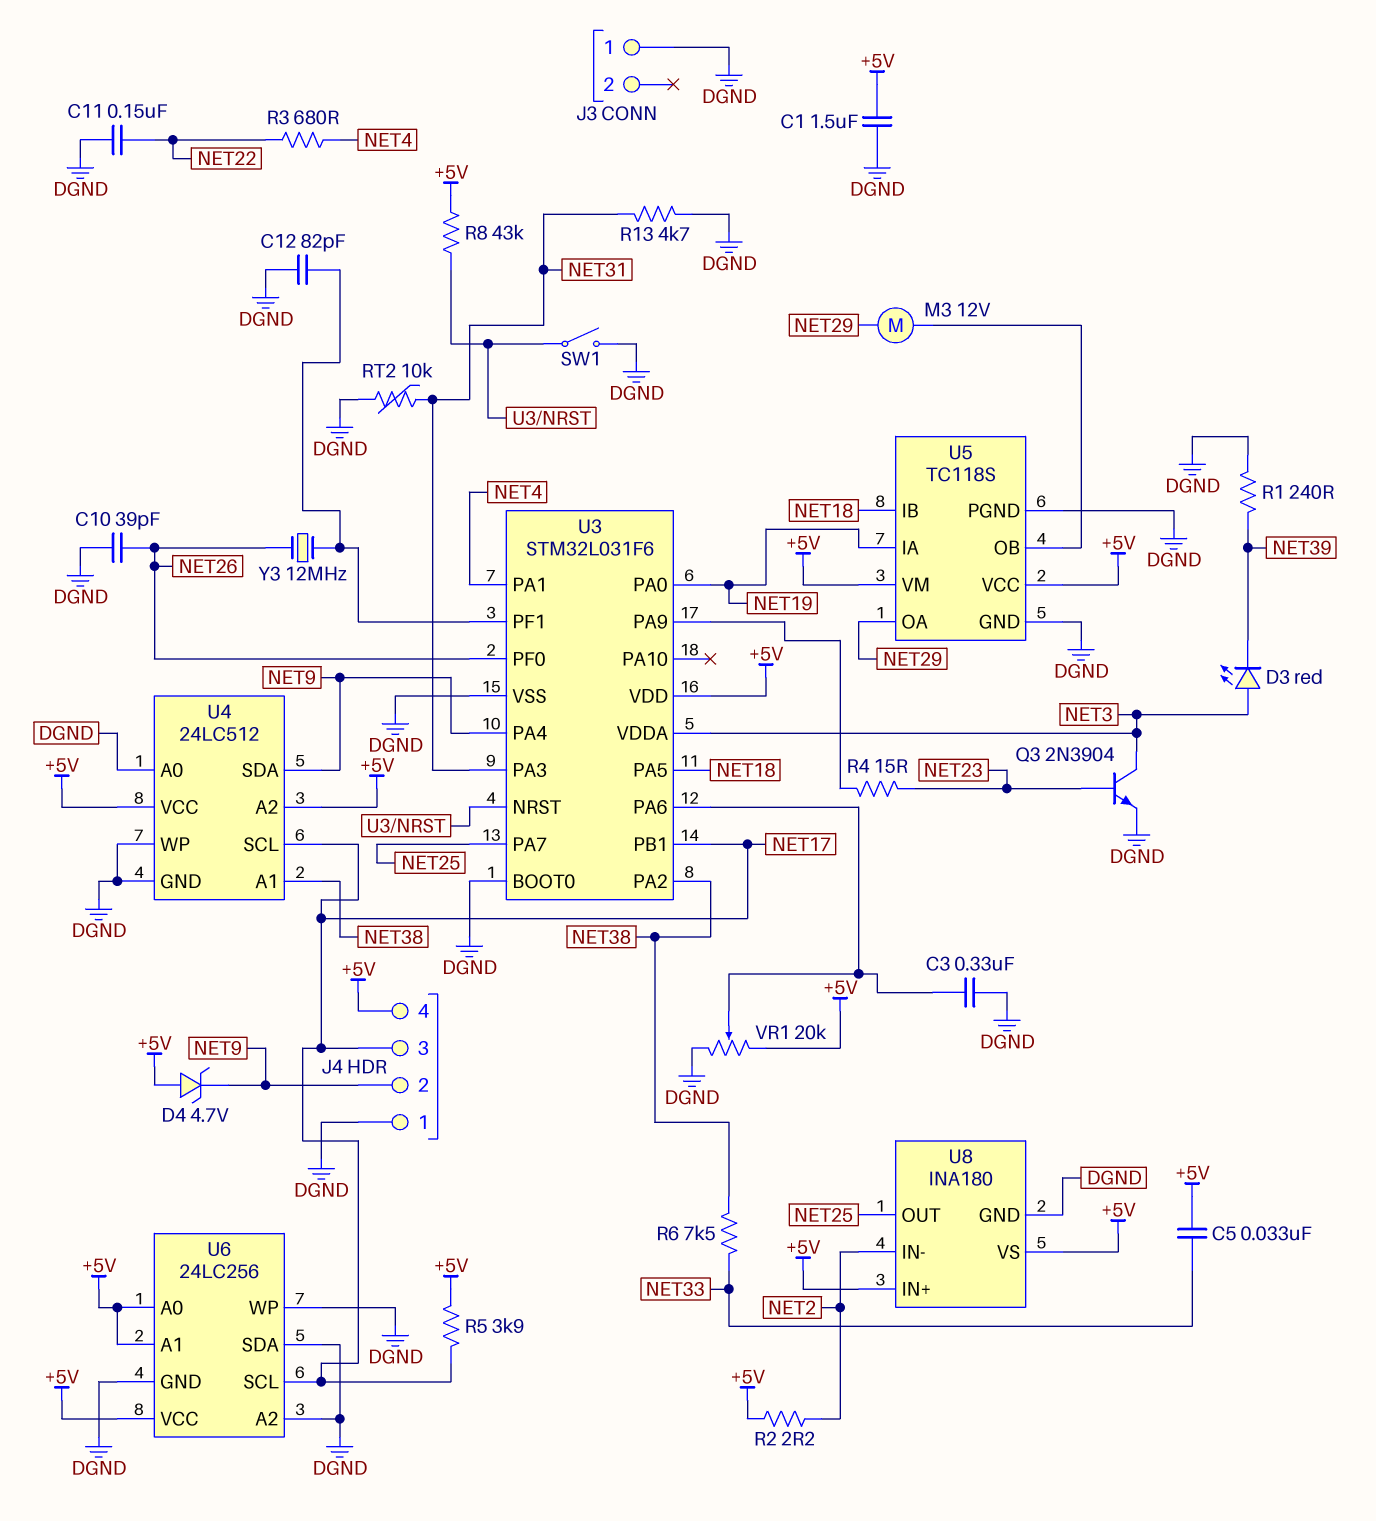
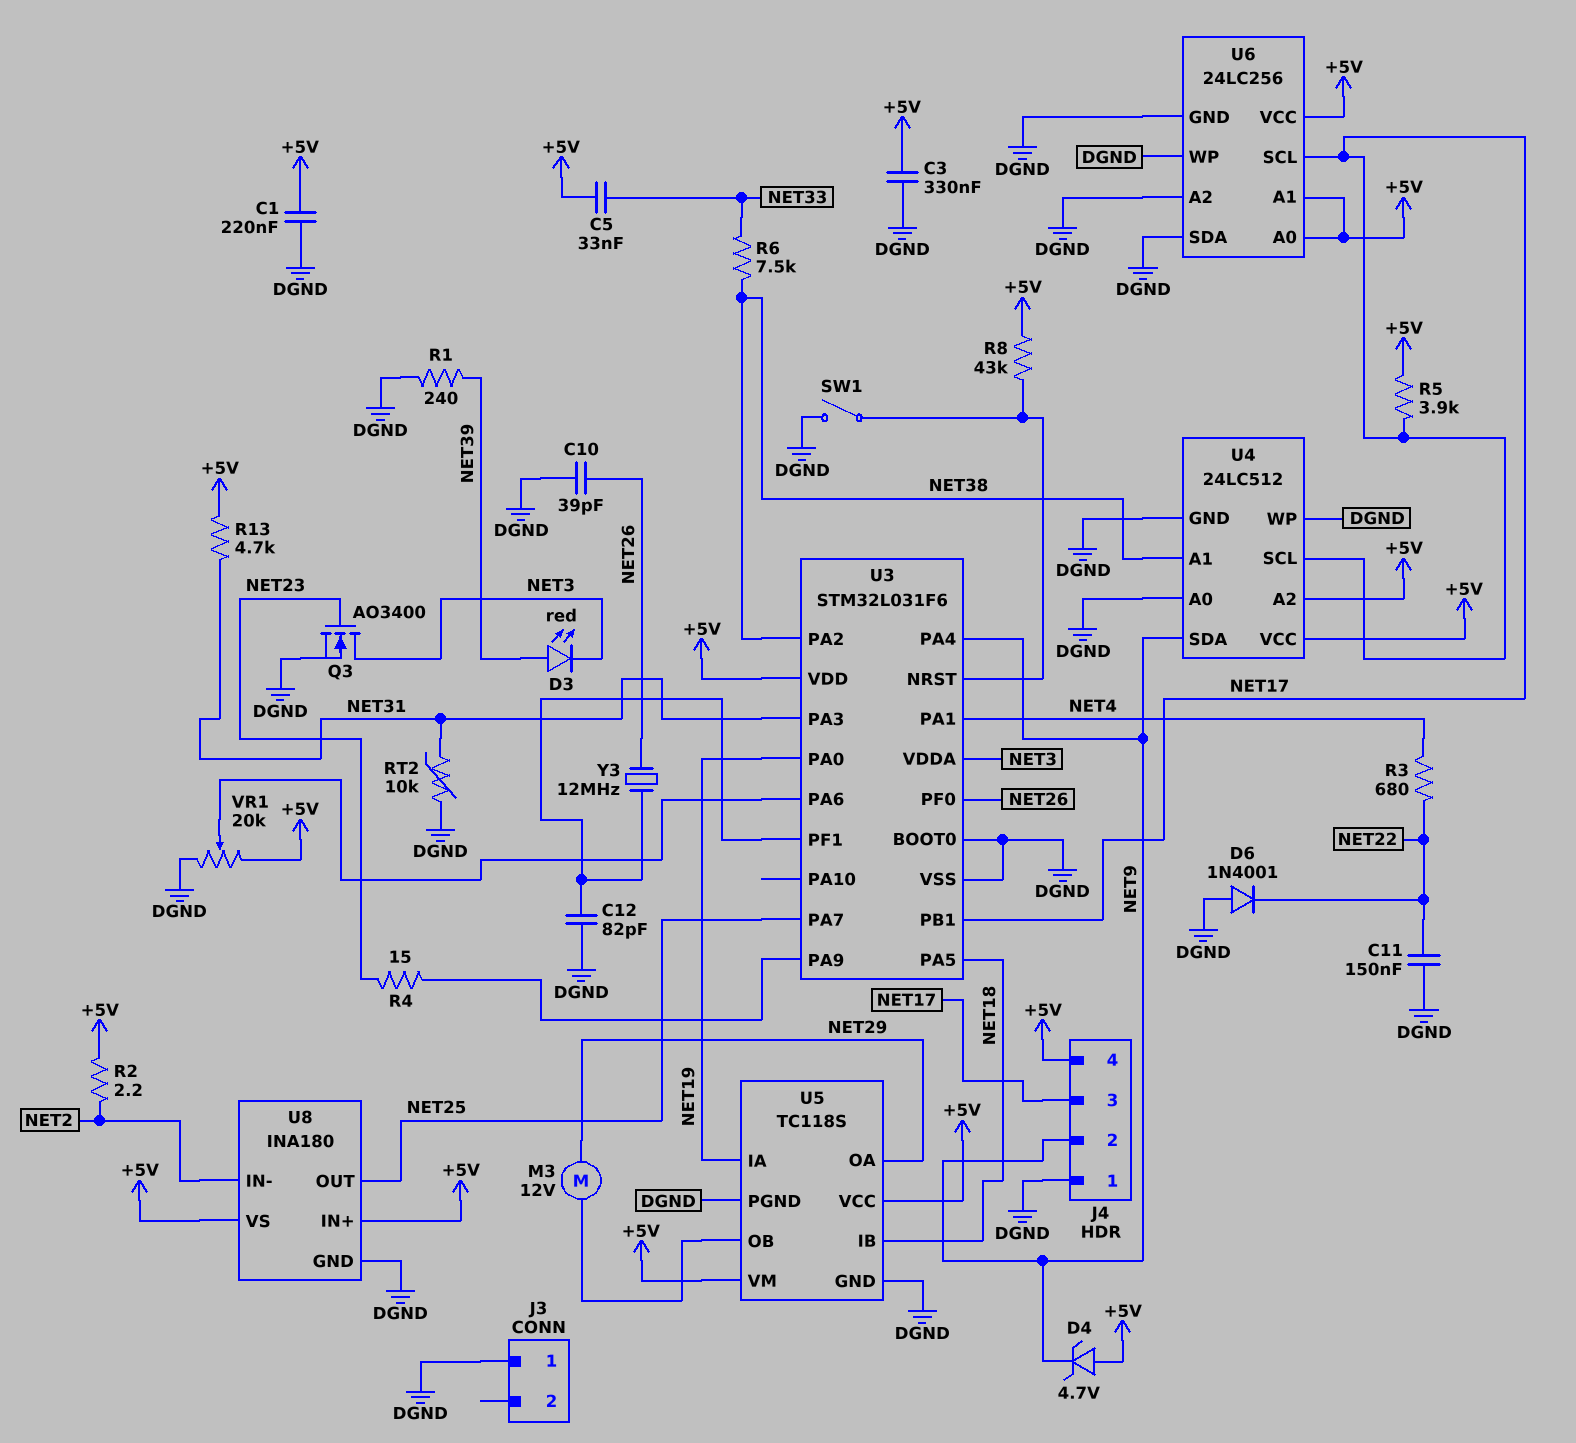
C1: 1.5uF (+5V, DGND) -> 220nF (+5V, DGND)
C3: 330nF (DGND, U3/PA6) -> 330nF (+5V, DGND)
D3: LED red (A NET3, K NET39) -> LED red (A NET39, K NET3)
D6: none -> diode 1N4001 (A DGND, K NET22)
Q3: NPN 2N3904 (B NET23, C NET3, E DGND) -> NMOS AO3400 (G NET23, D NET3, S DGND)
R13: 4.7k (DGND, NET31) -> 4.7k (+5V, NET31)

